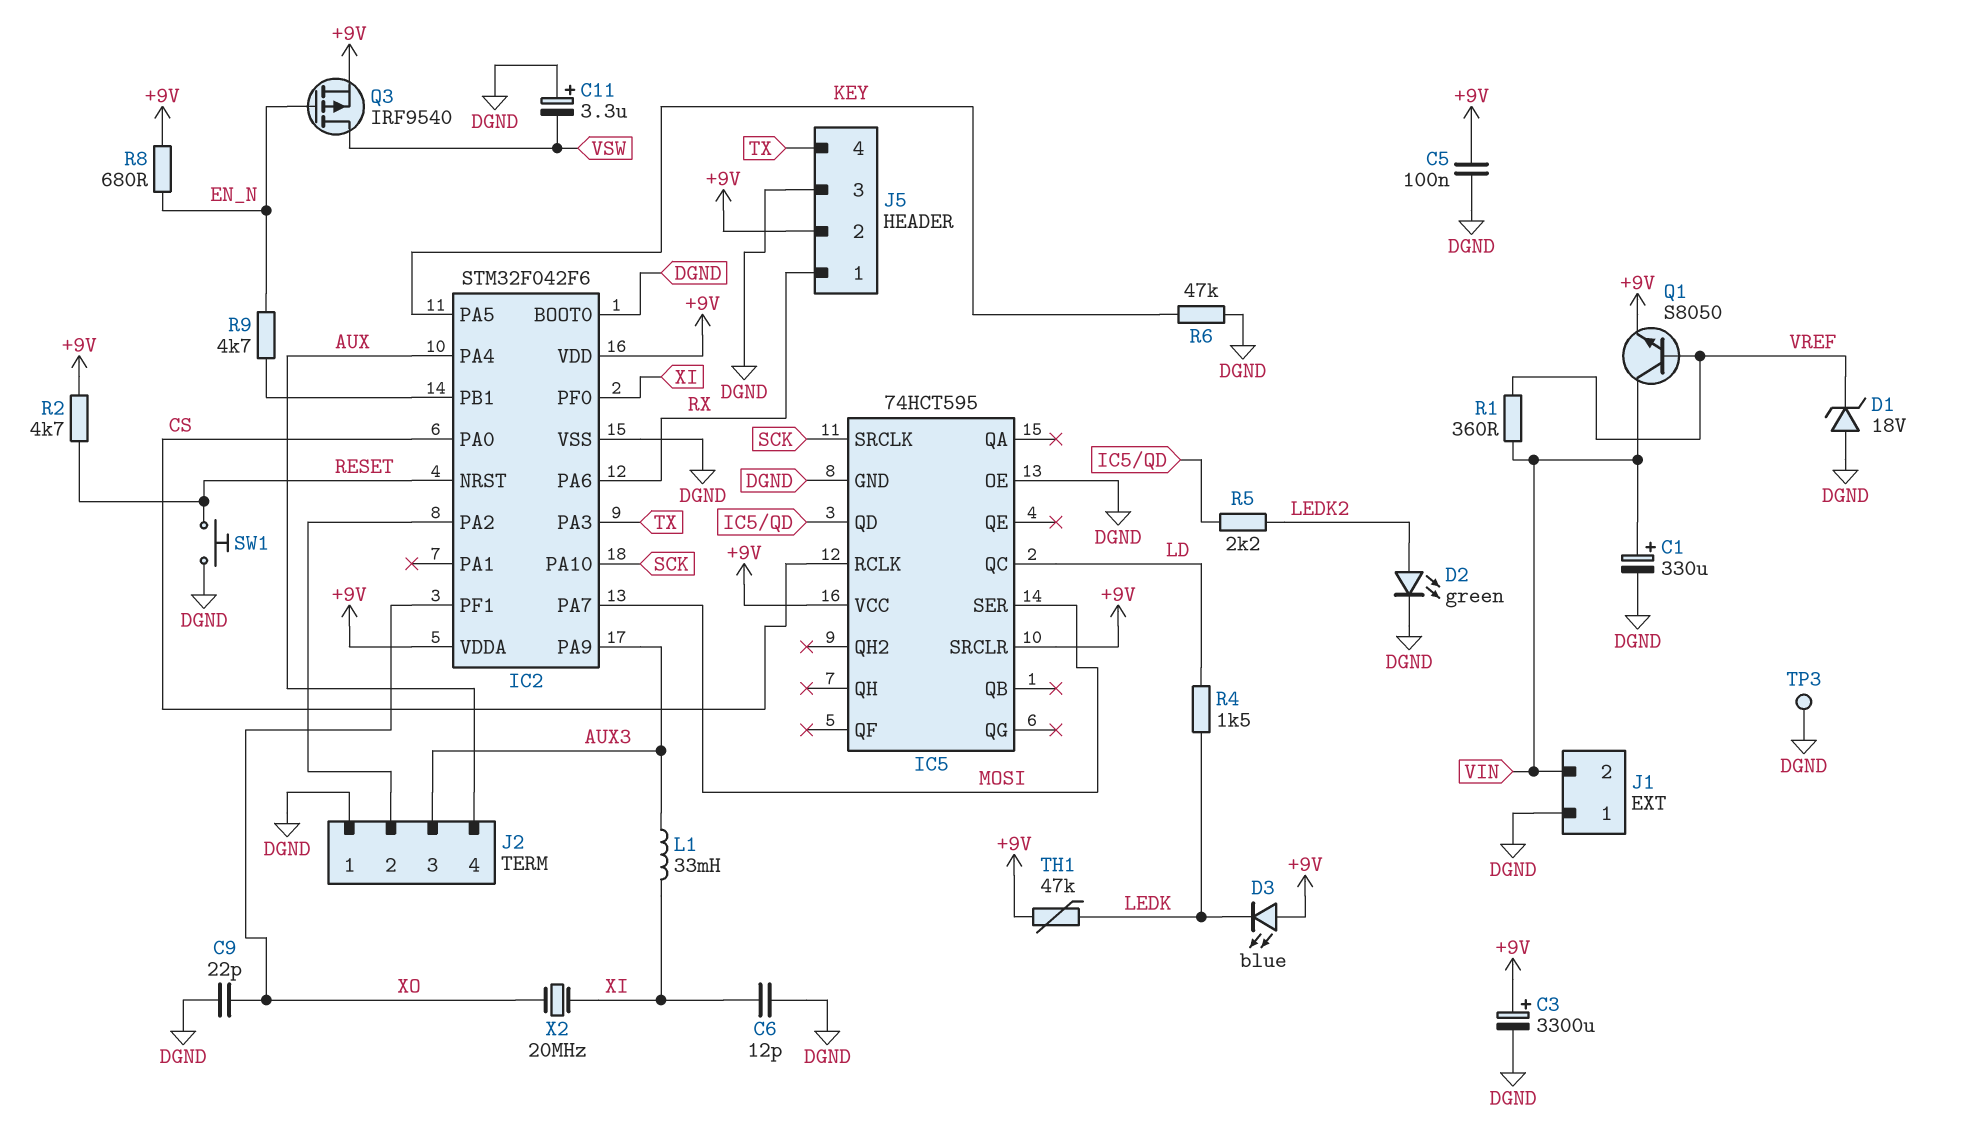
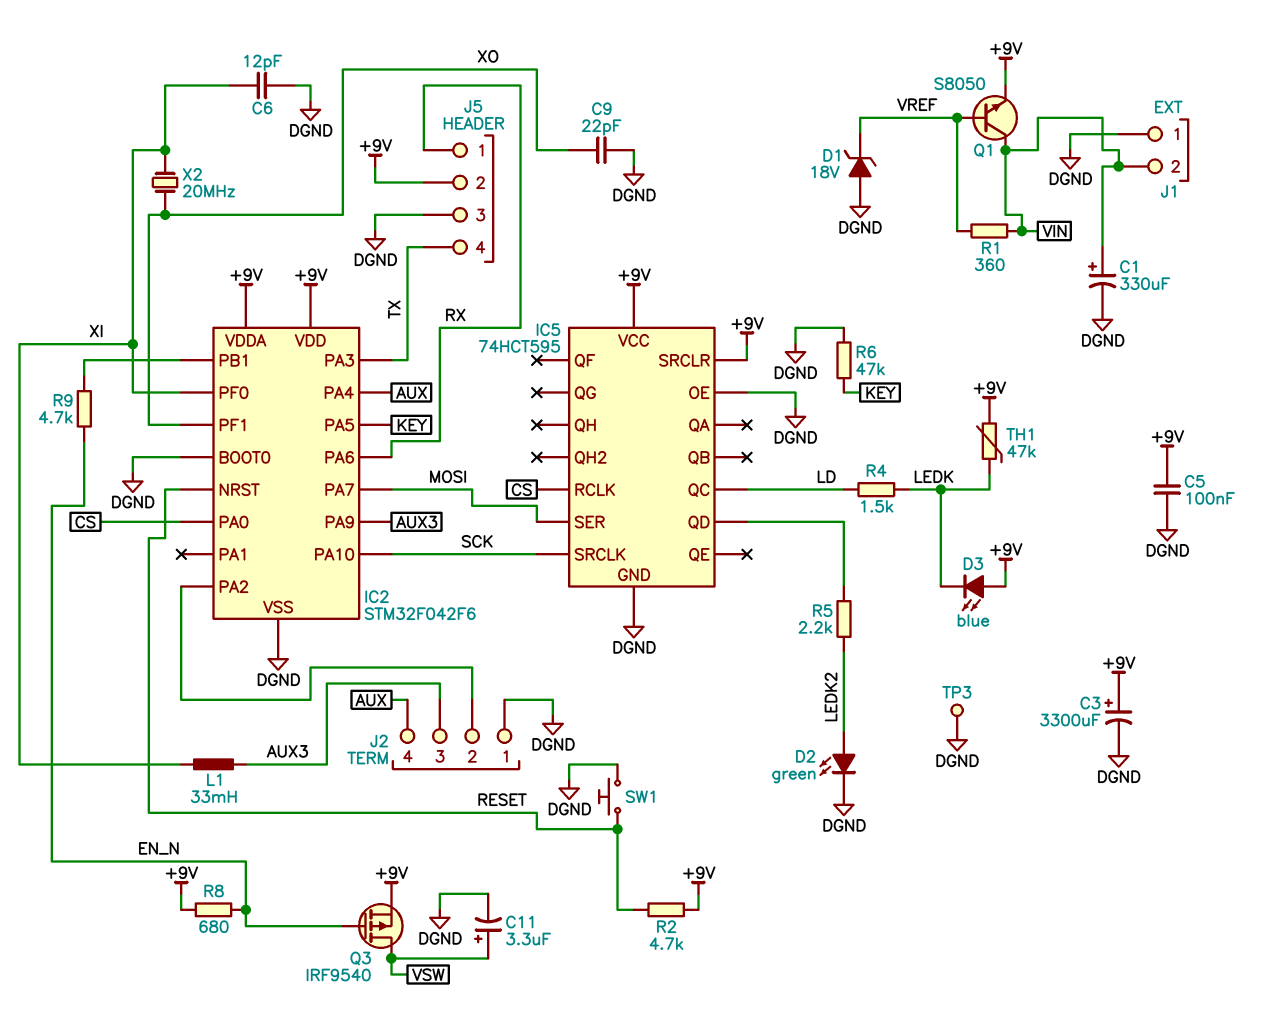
C11: 3.3uF (plus DGND, minus VSW) -> 3.3uF (plus VSW, minus DGND)

